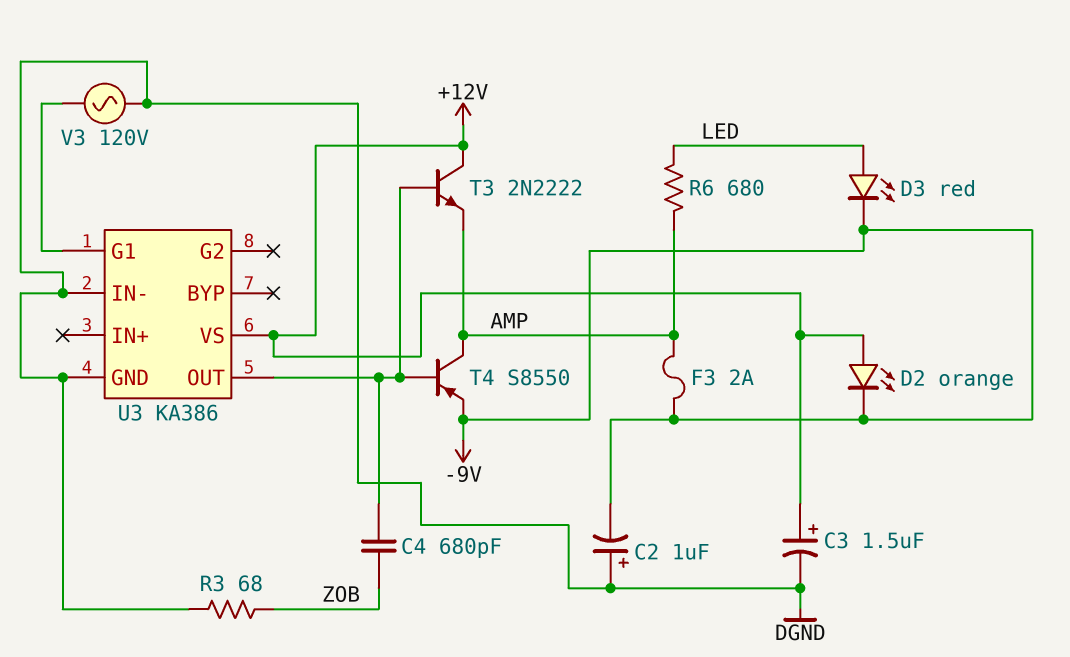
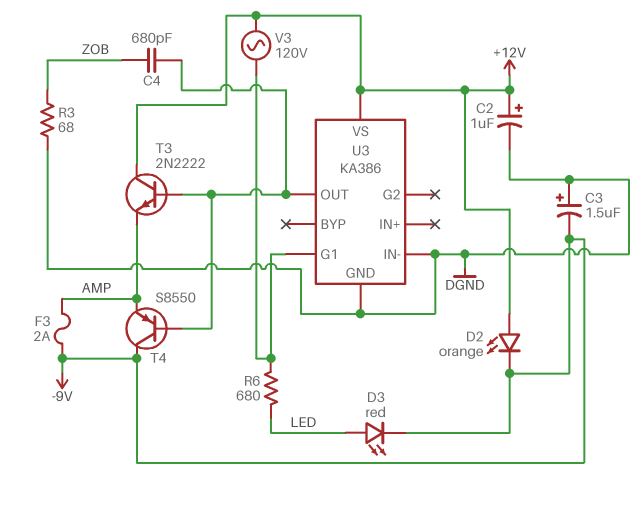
C2: 1uF (plus DGND, minus -9V) -> 1uF (plus +12V, minus DGND)
C3: 1.5uF (plus +12V, minus DGND) -> 1.5uF (plus DGND, minus -9V)
R6: 680 (AMP, LED) -> 680 (LED, U3/G1)
T4: PNP S8550 (B U3/OUT, C AMP, E -9V) -> PNP S8550 (B U3/OUT, C -9V, E AMP)
V3: AC 120V (DGND, U3/G1) -> AC 120V (+12V, U3/G1)

